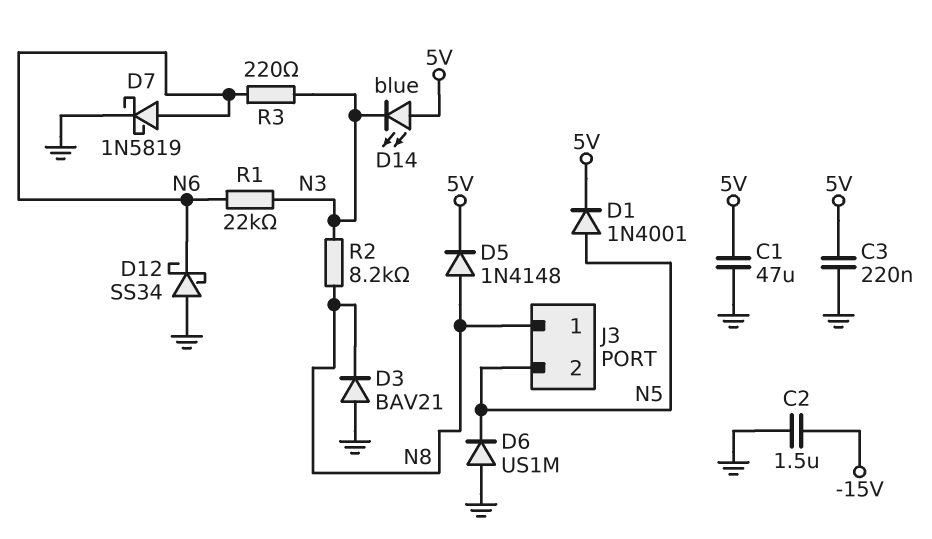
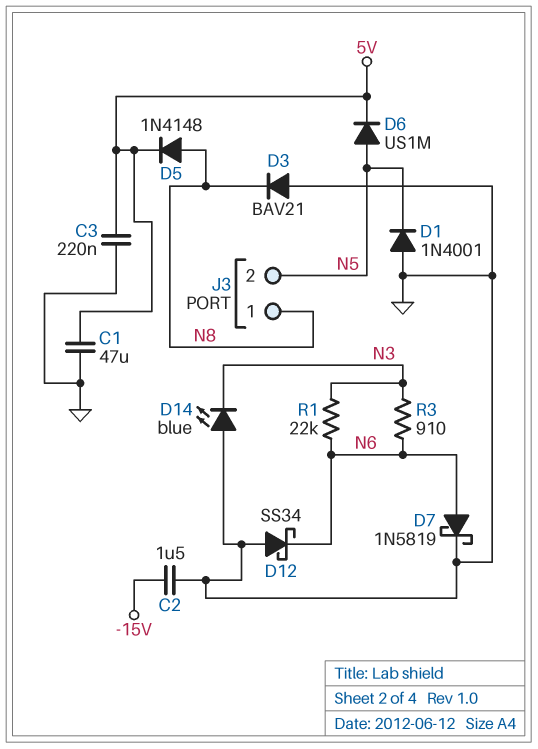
D1: diode 1N4001 (A N5, K 5V) -> diode 1N4001 (A GND, K N5)
D6: diode US1M (A GND, K N5) -> diode US1M (A N5, K 5V)
D14: LED blue (A 5V, K N3) -> LED blue (A GND, K N3)
R2: 8.2k (N3, N8) -> none
R3: 220 (N3, N6) -> 910 (N3, N6)

